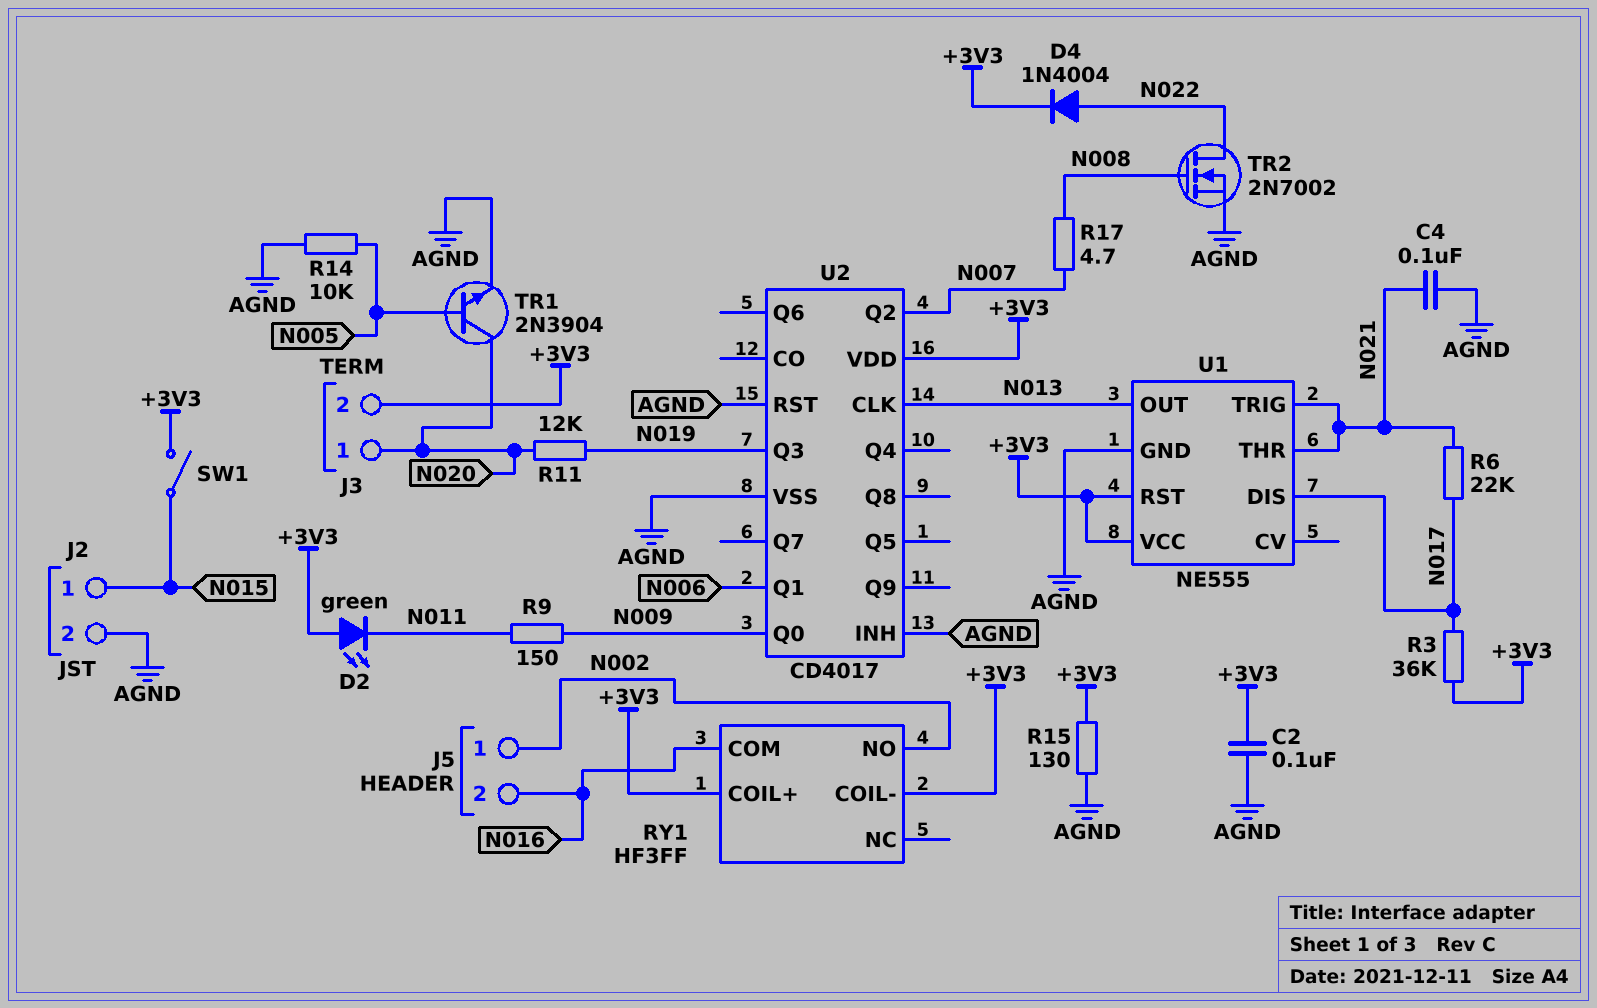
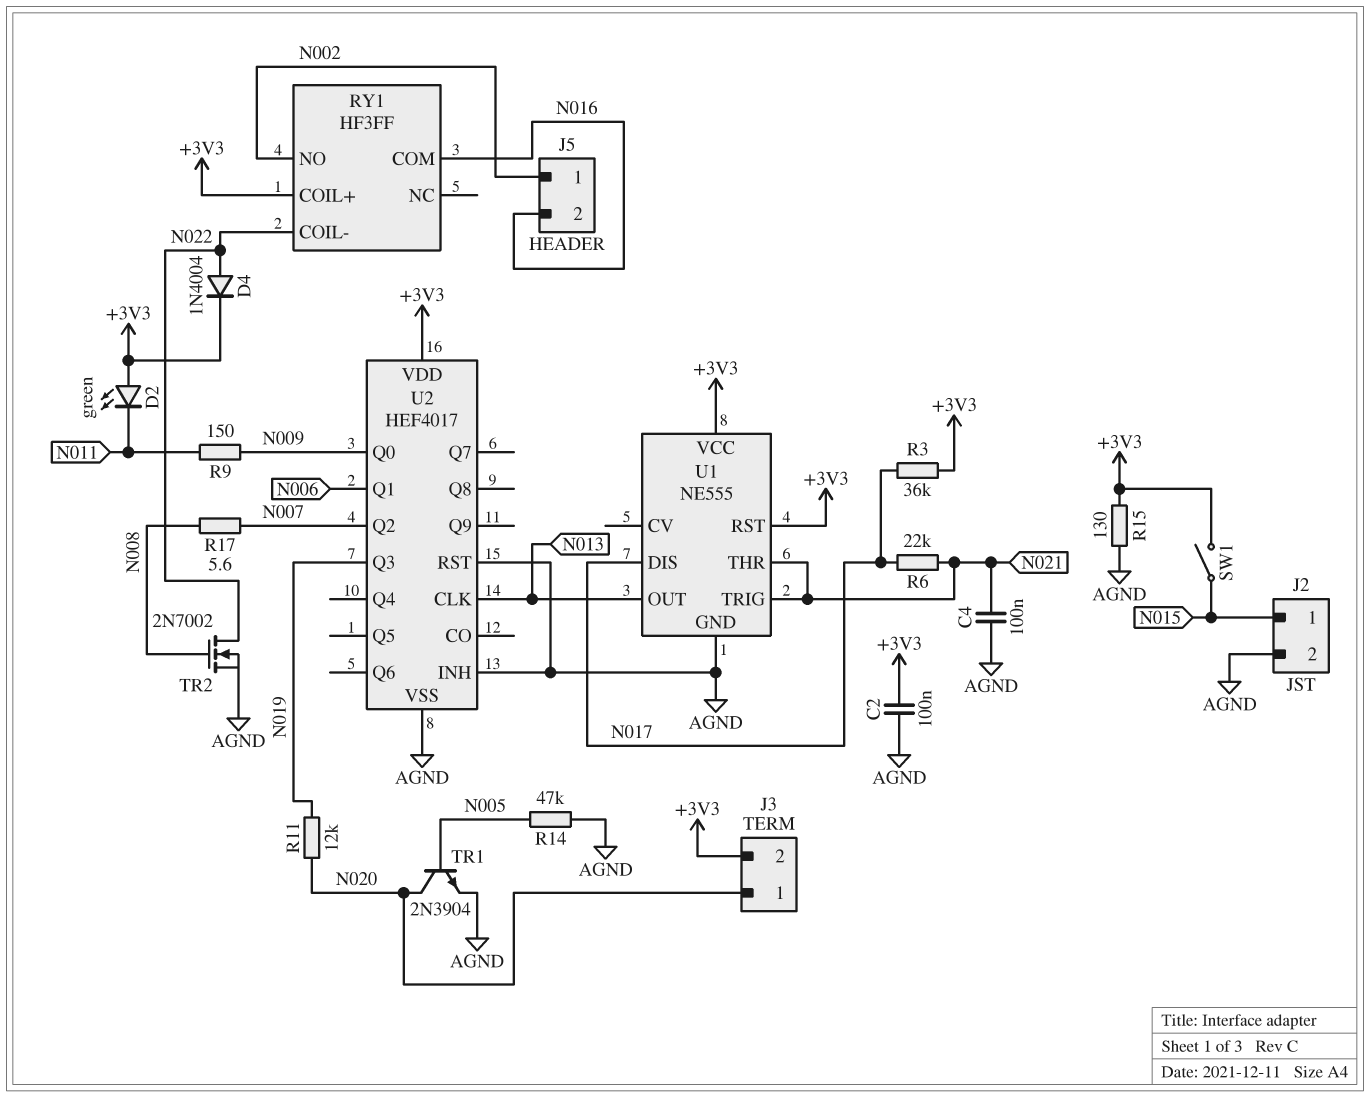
R14: 10k (AGND, N005) -> 47k (AGND, N005)
R17: 4.7 (N007, N008) -> 5.6 (N007, N008)
RY1 pin COIL-: +3V3 -> N022
U2: CD4017 -> HEF4017

